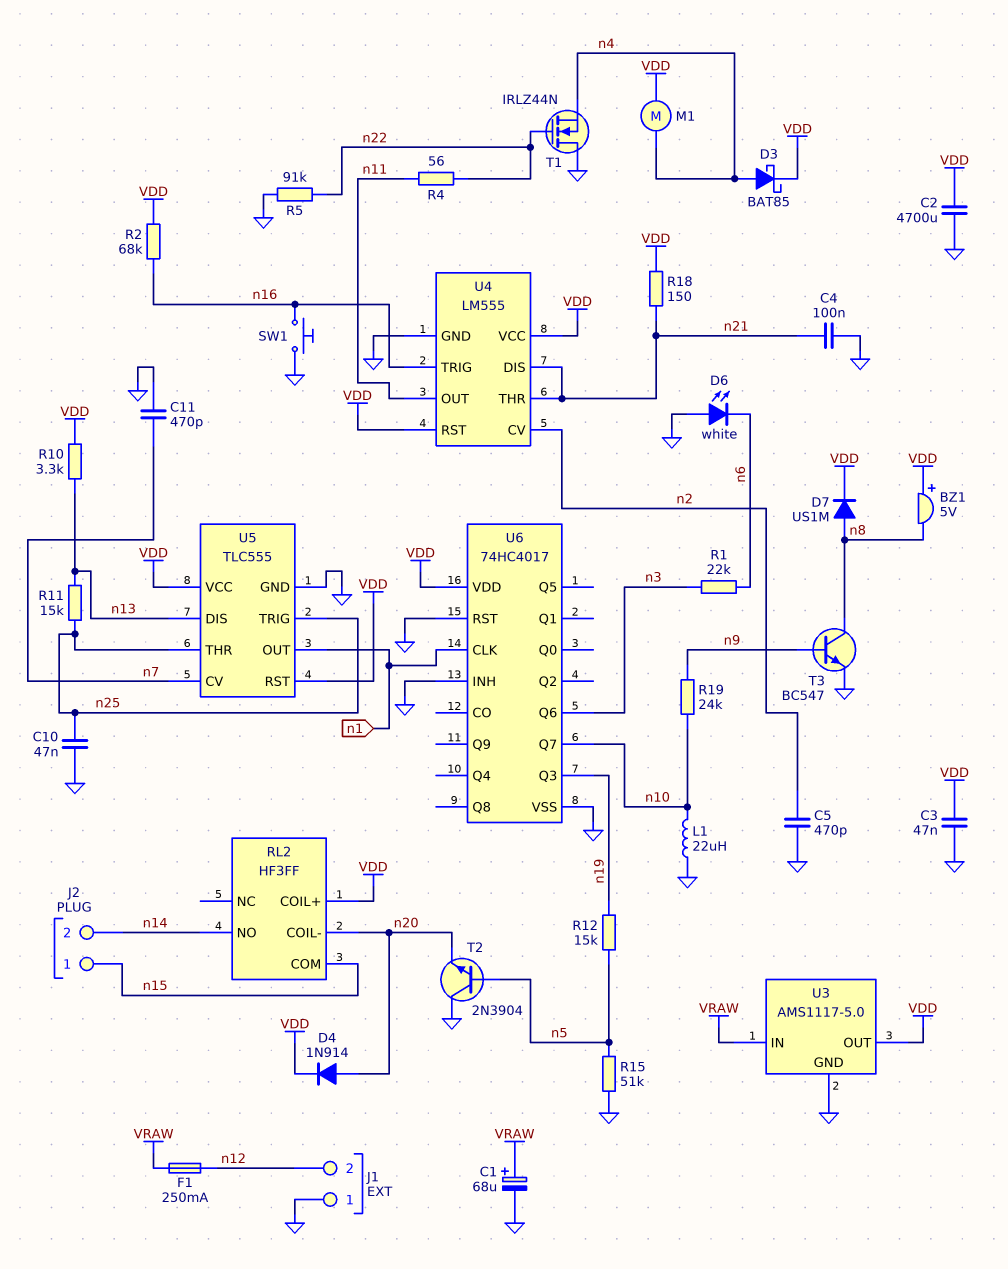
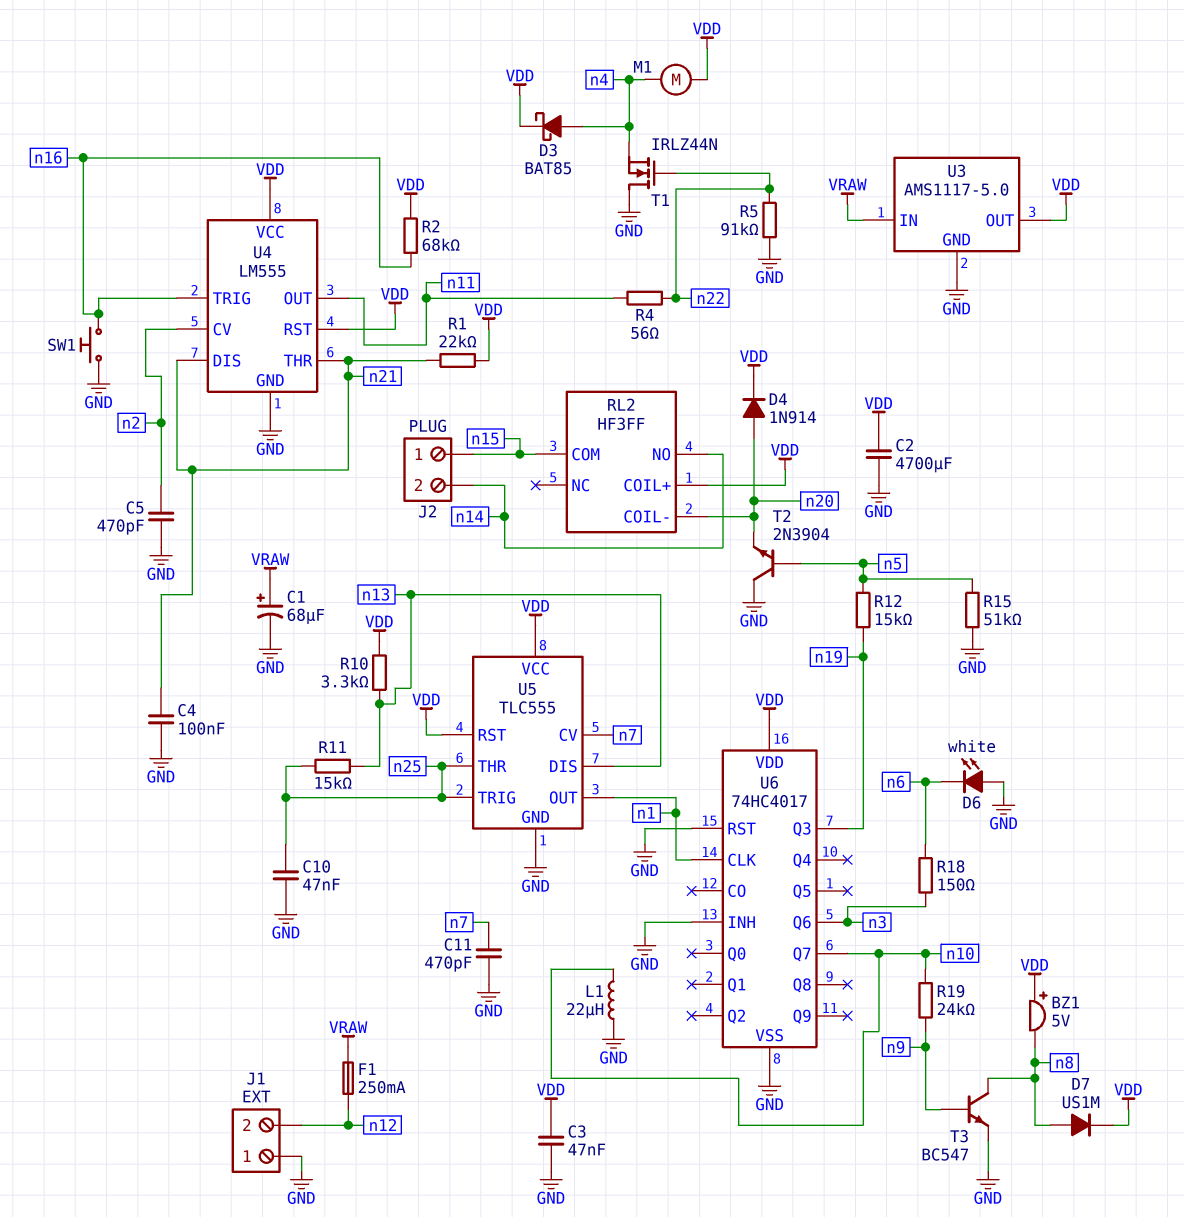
R1: 22k (n3, n6) -> 22k (VDD, n21)
R18: 150 (VDD, n21) -> 150 (n3, n6)

